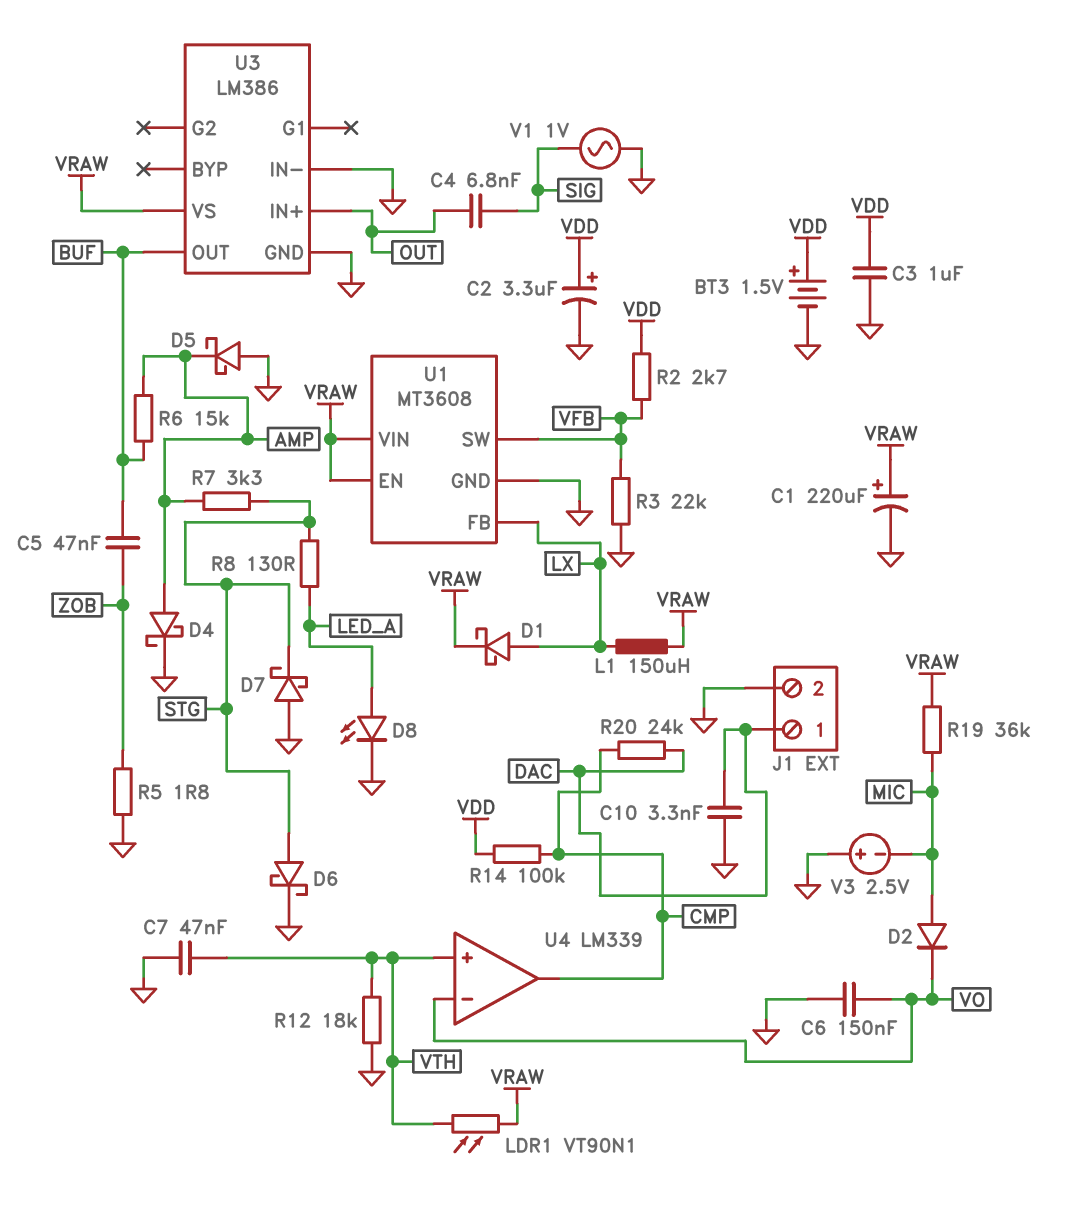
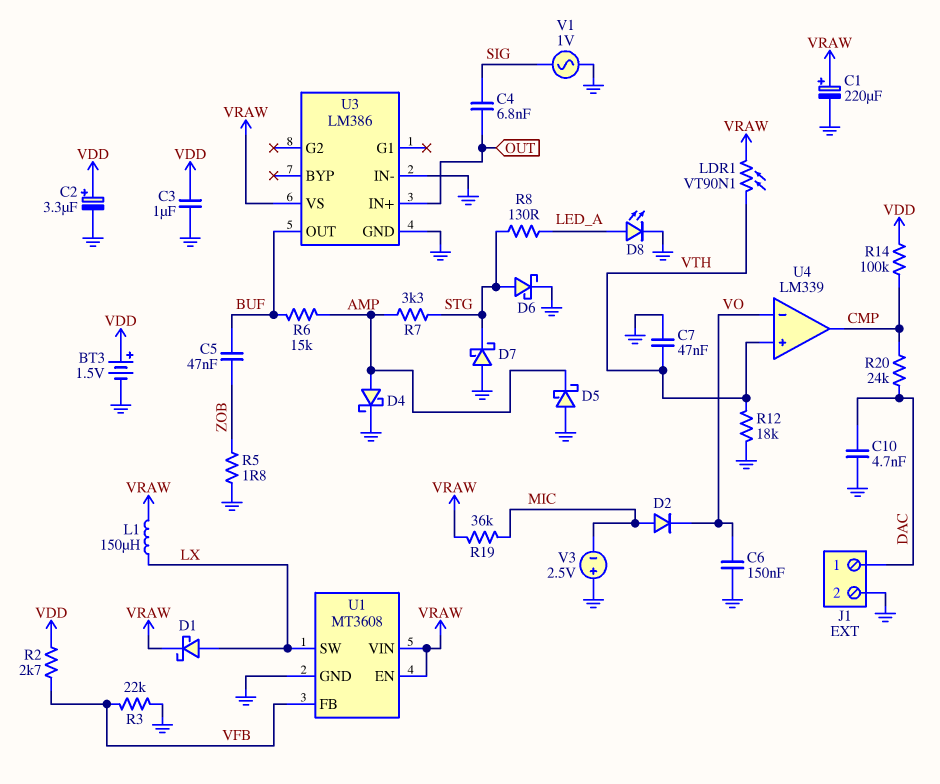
C10: 3.3nF (DAC, GND) -> 4.7nF (DAC, GND)
U1 pin FB: LX -> VFB
U1 pin SW: VFB -> LX

